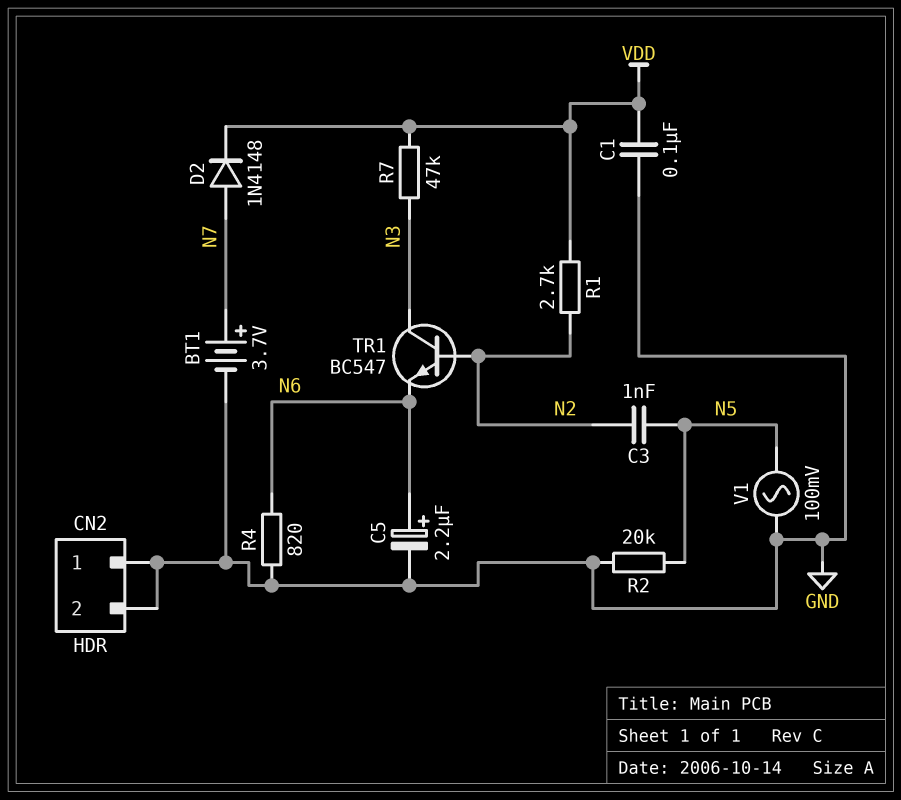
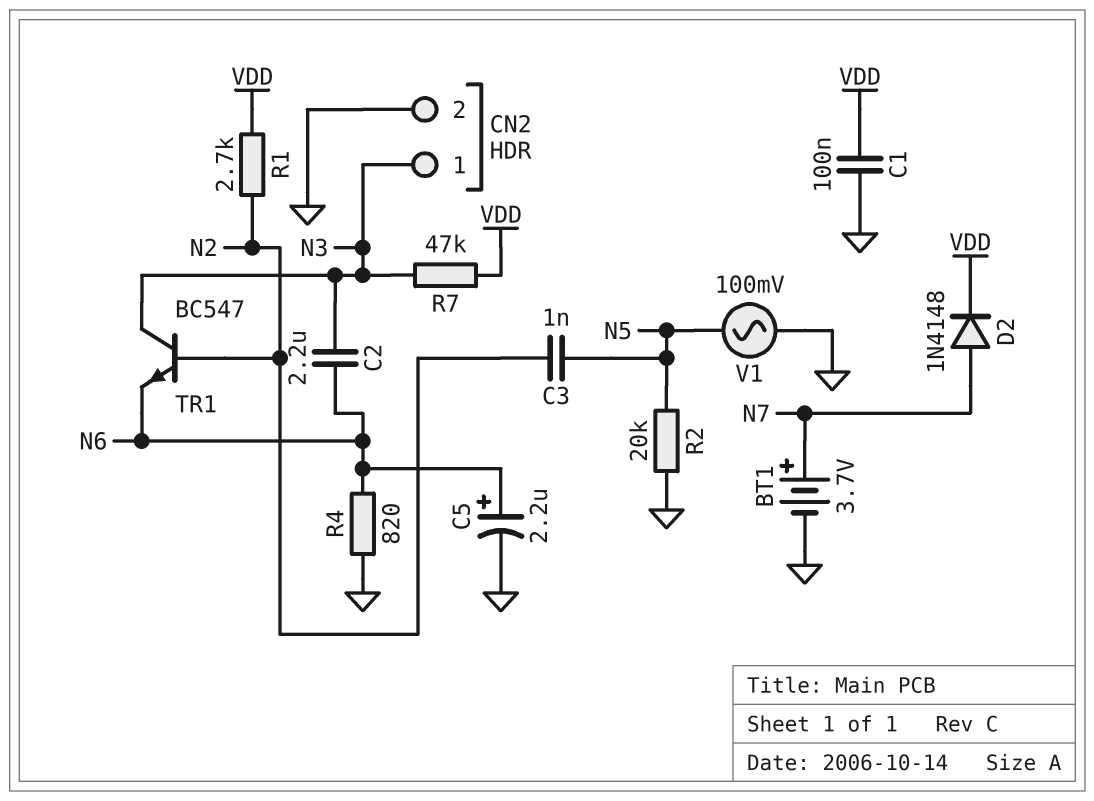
C2: none -> 2.2uF (N3, N6)
CN2 pin 1: GND -> N3

